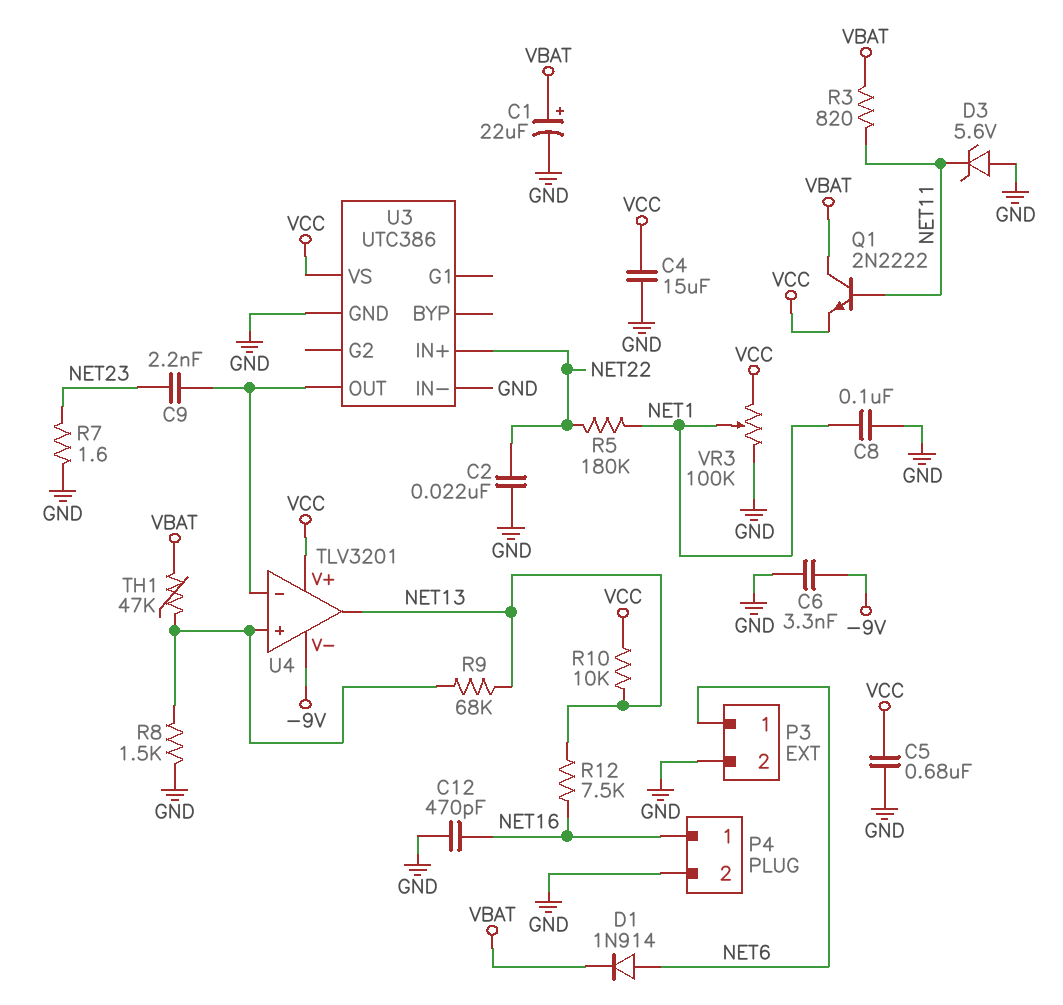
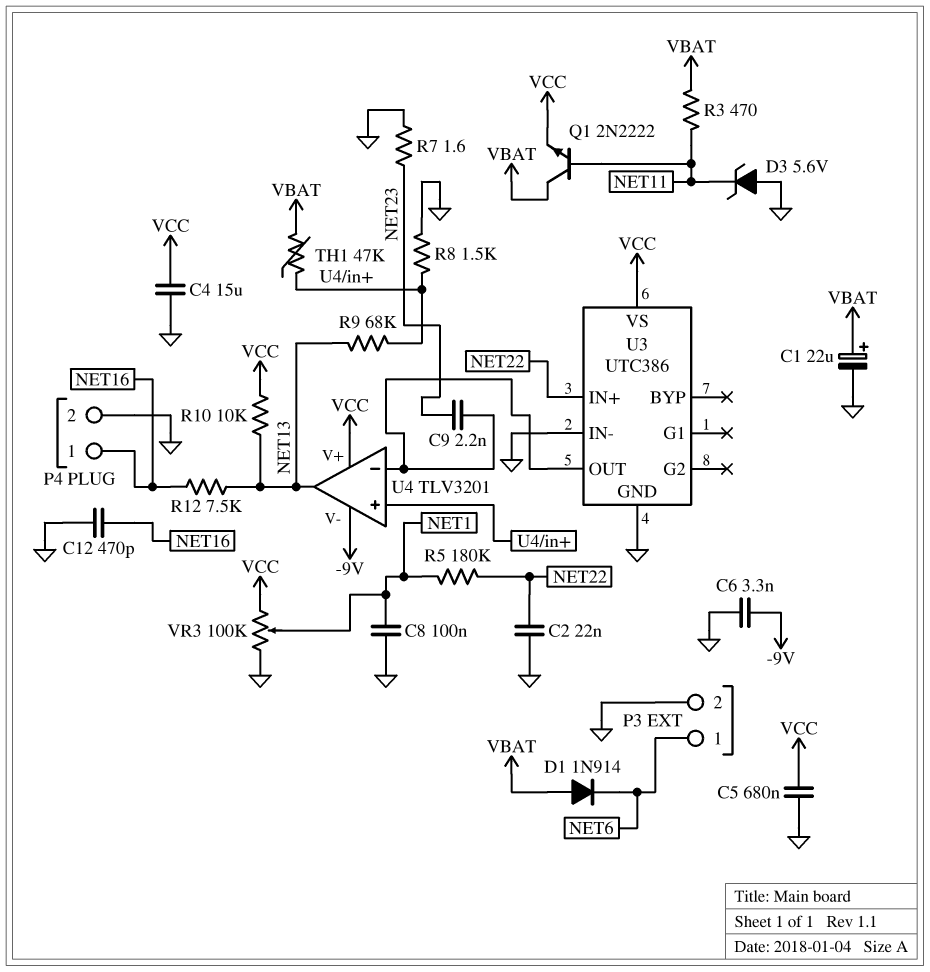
D1: diode 1N914 (A NET6, K VBAT) -> diode 1N914 (A VBAT, K NET6)
R3: 820 (NET11, VBAT) -> 470 (NET11, VBAT)

